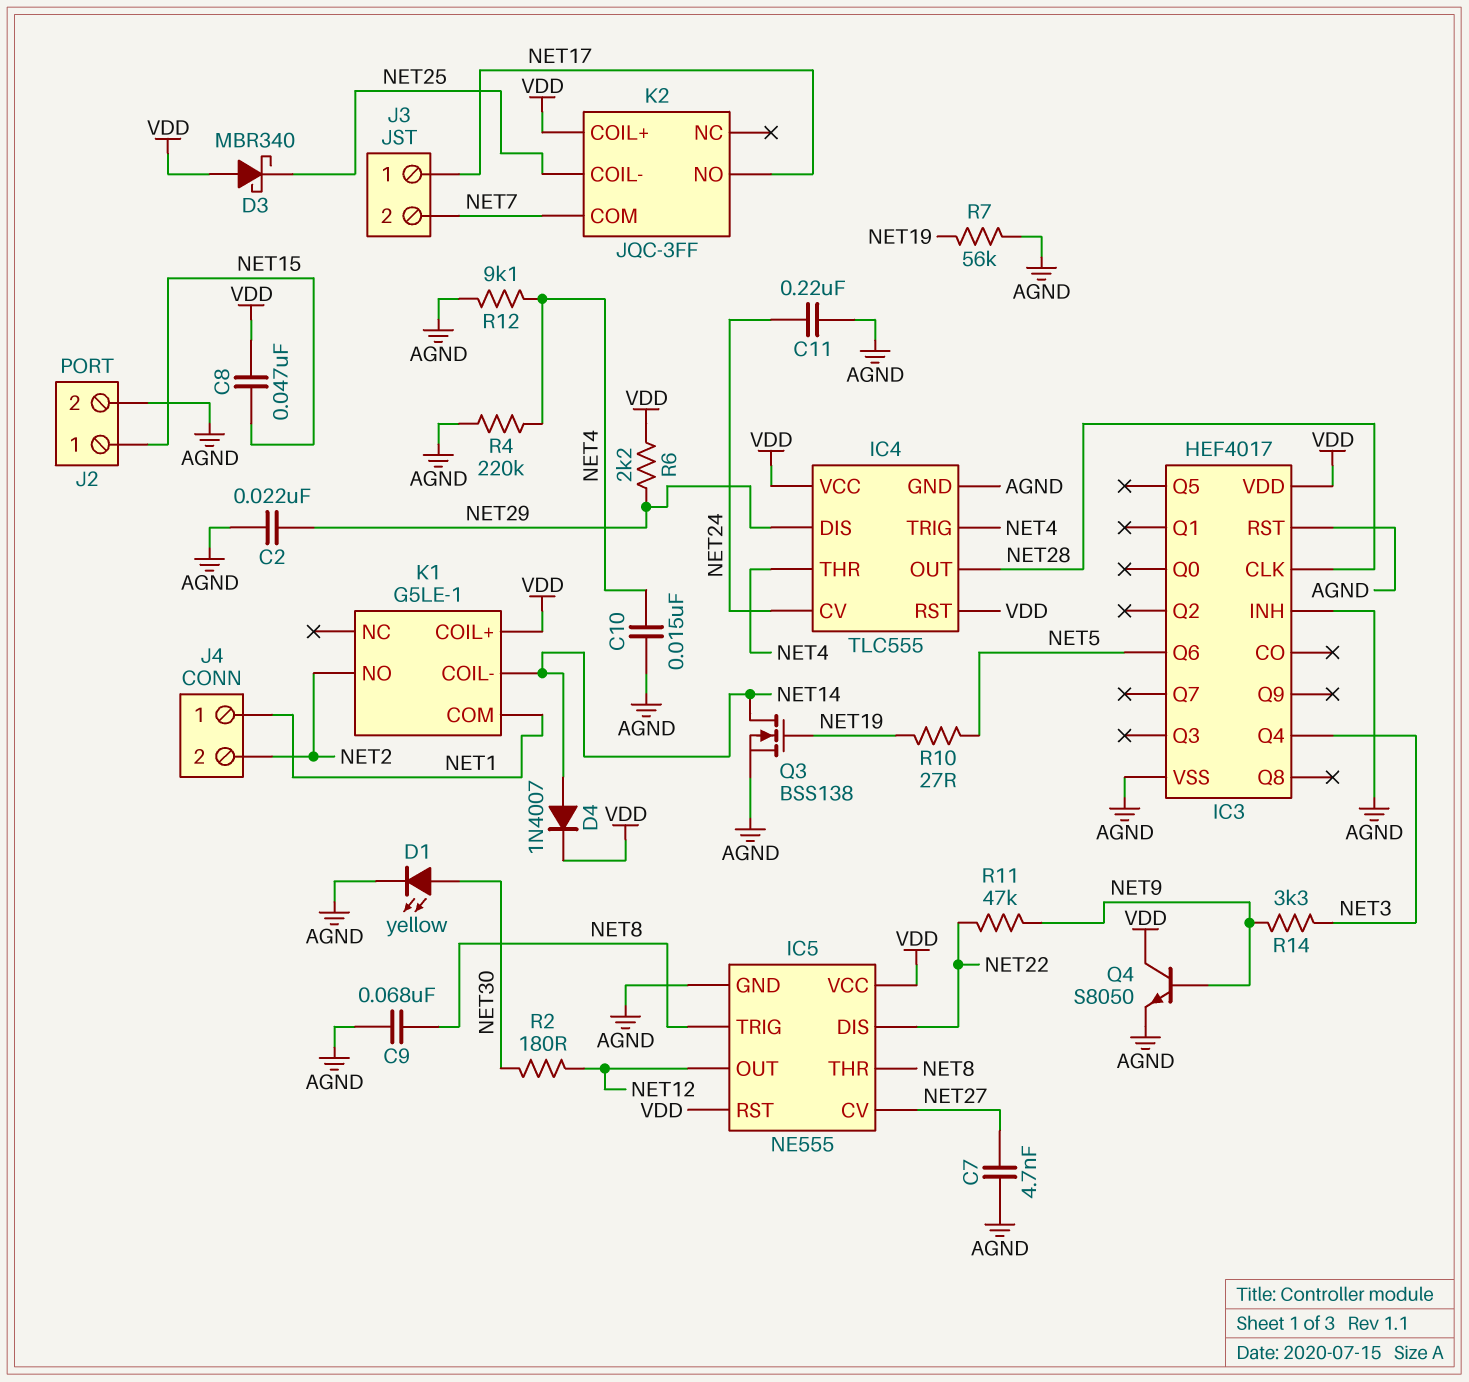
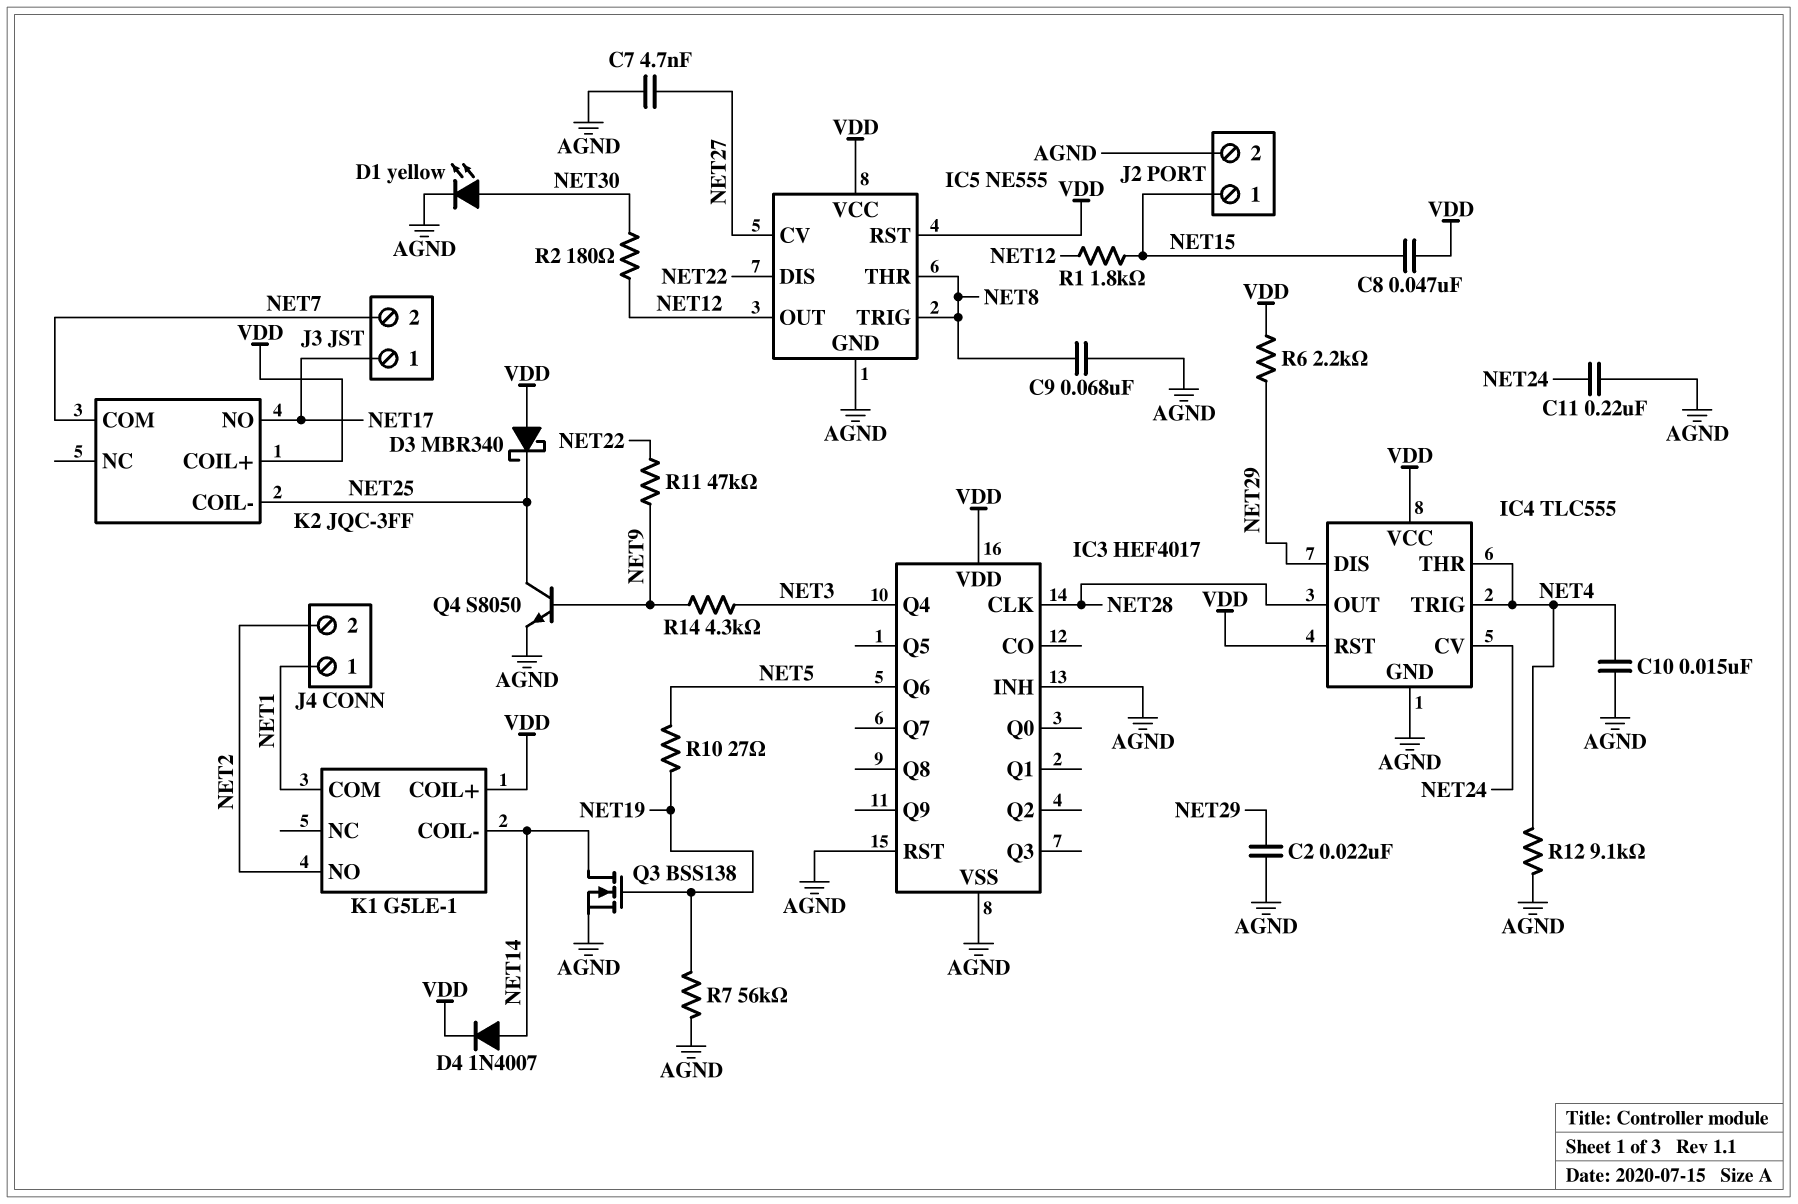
Q4: NPN S8050 (B NET9, C VDD, E AGND) -> NPN S8050 (B NET9, C NET25, E AGND)
R1: none -> 1.8k (NET12, NET15)
R4: 220k (AGND, NET4) -> none
R14: 3.3k (NET3, NET9) -> 4.3k (NET3, NET9)

